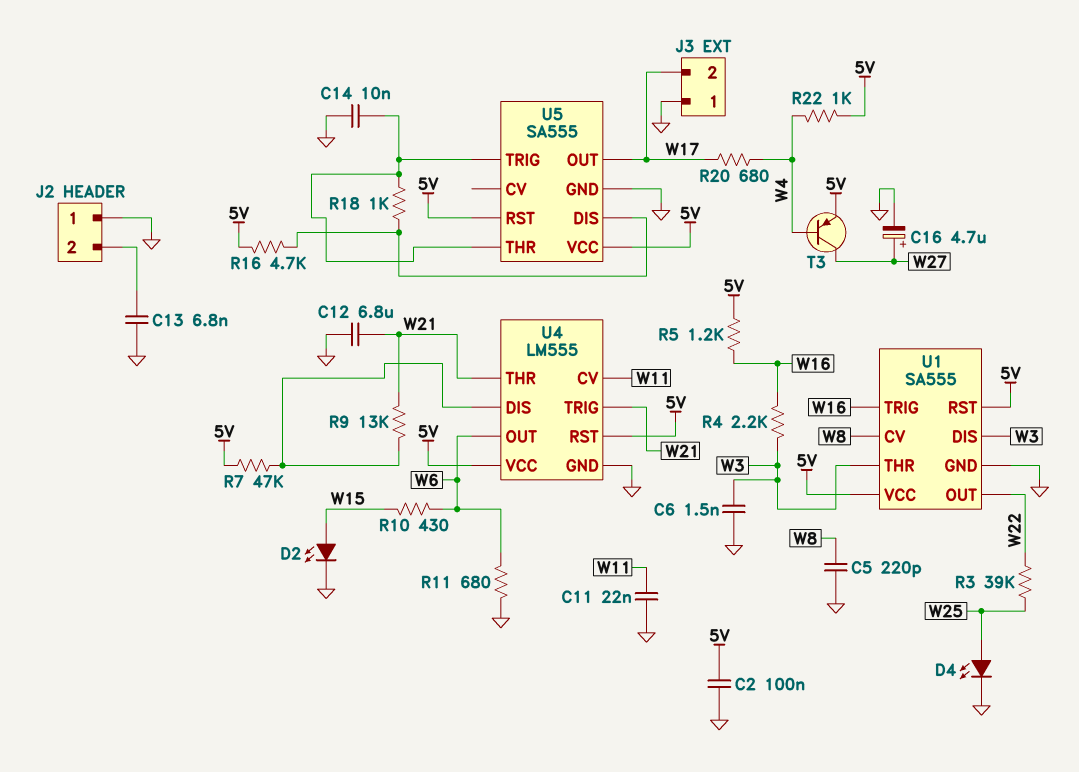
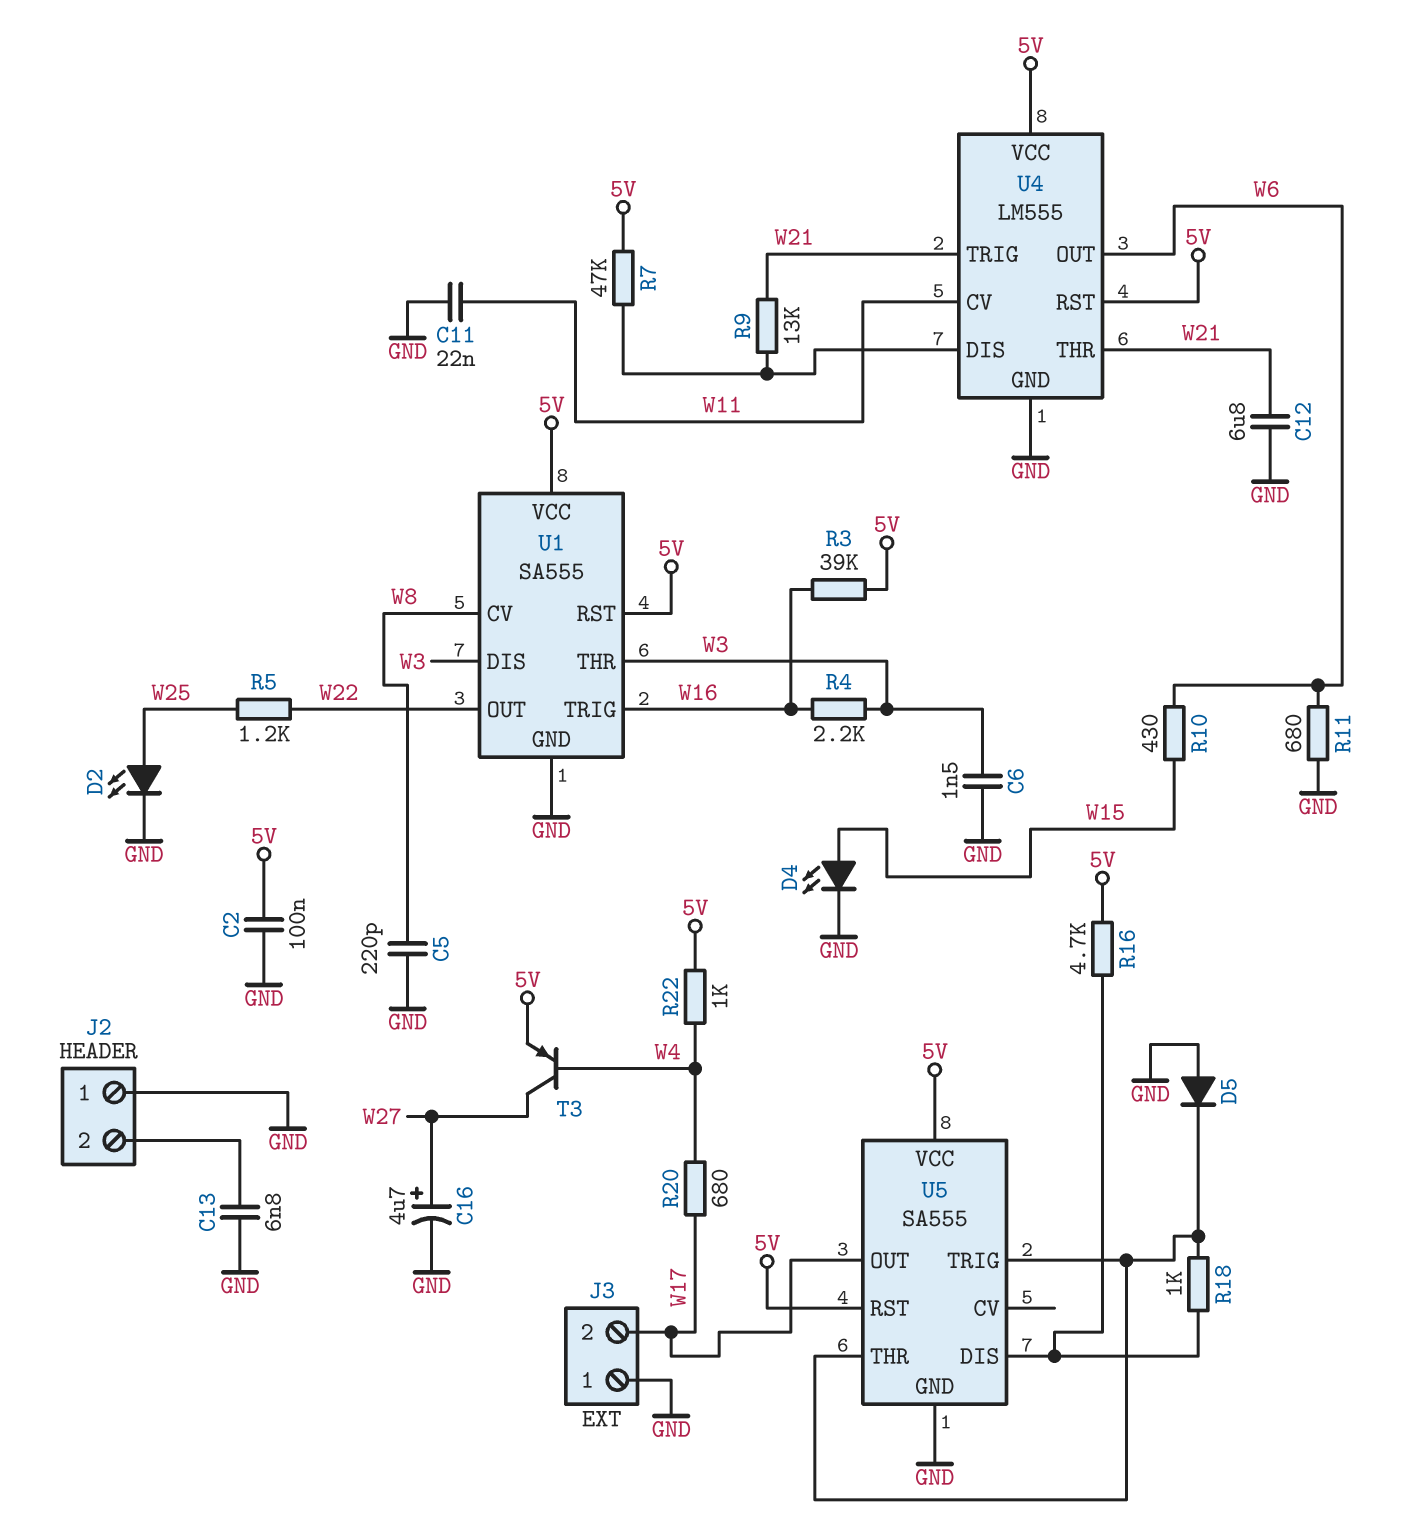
C14: 10nF (GND, U5/THR) -> none
D2: LED (A W15, K GND) -> LED (A W25, K GND)
D4: LED (A W25, K GND) -> LED (A W15, K GND)
D5: none -> diode (A GND, K U5/THR)
R3: 39k (W22, W25) -> 39k (5V, W16)
R5: 1.2k (5V, W16) -> 1.2k (W22, W25)

